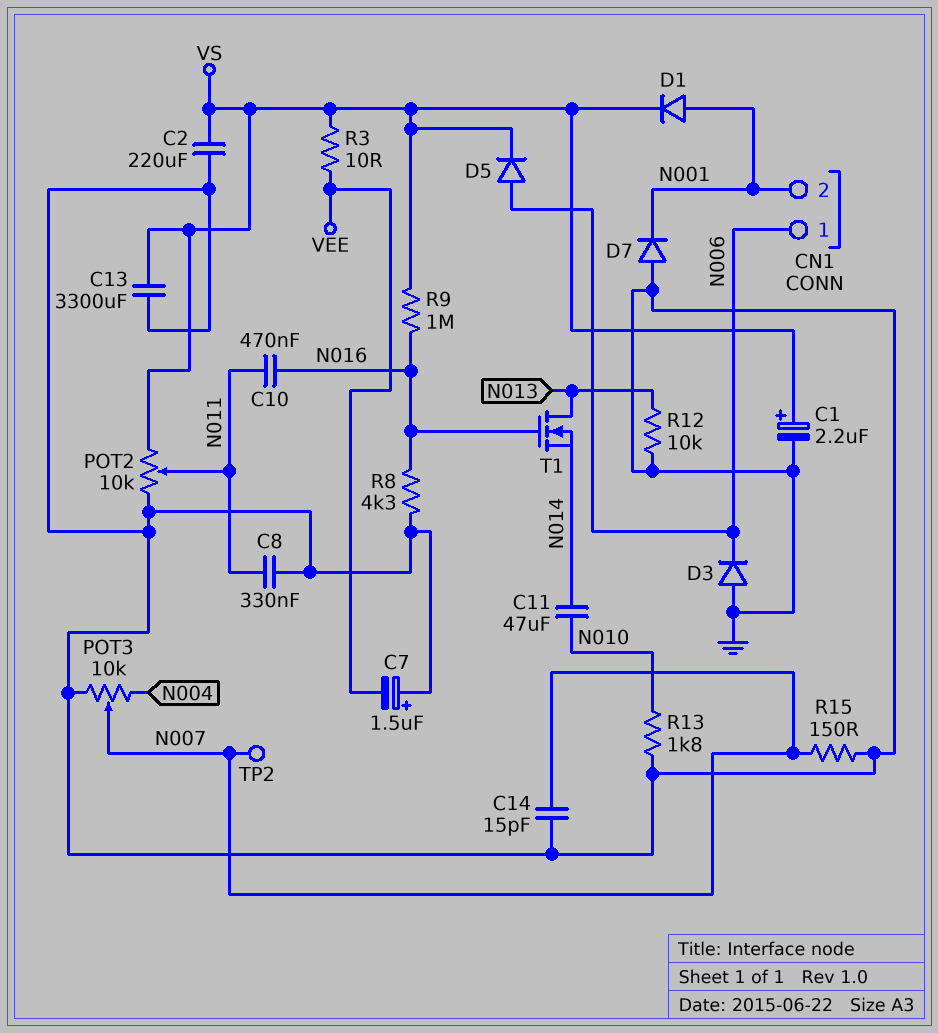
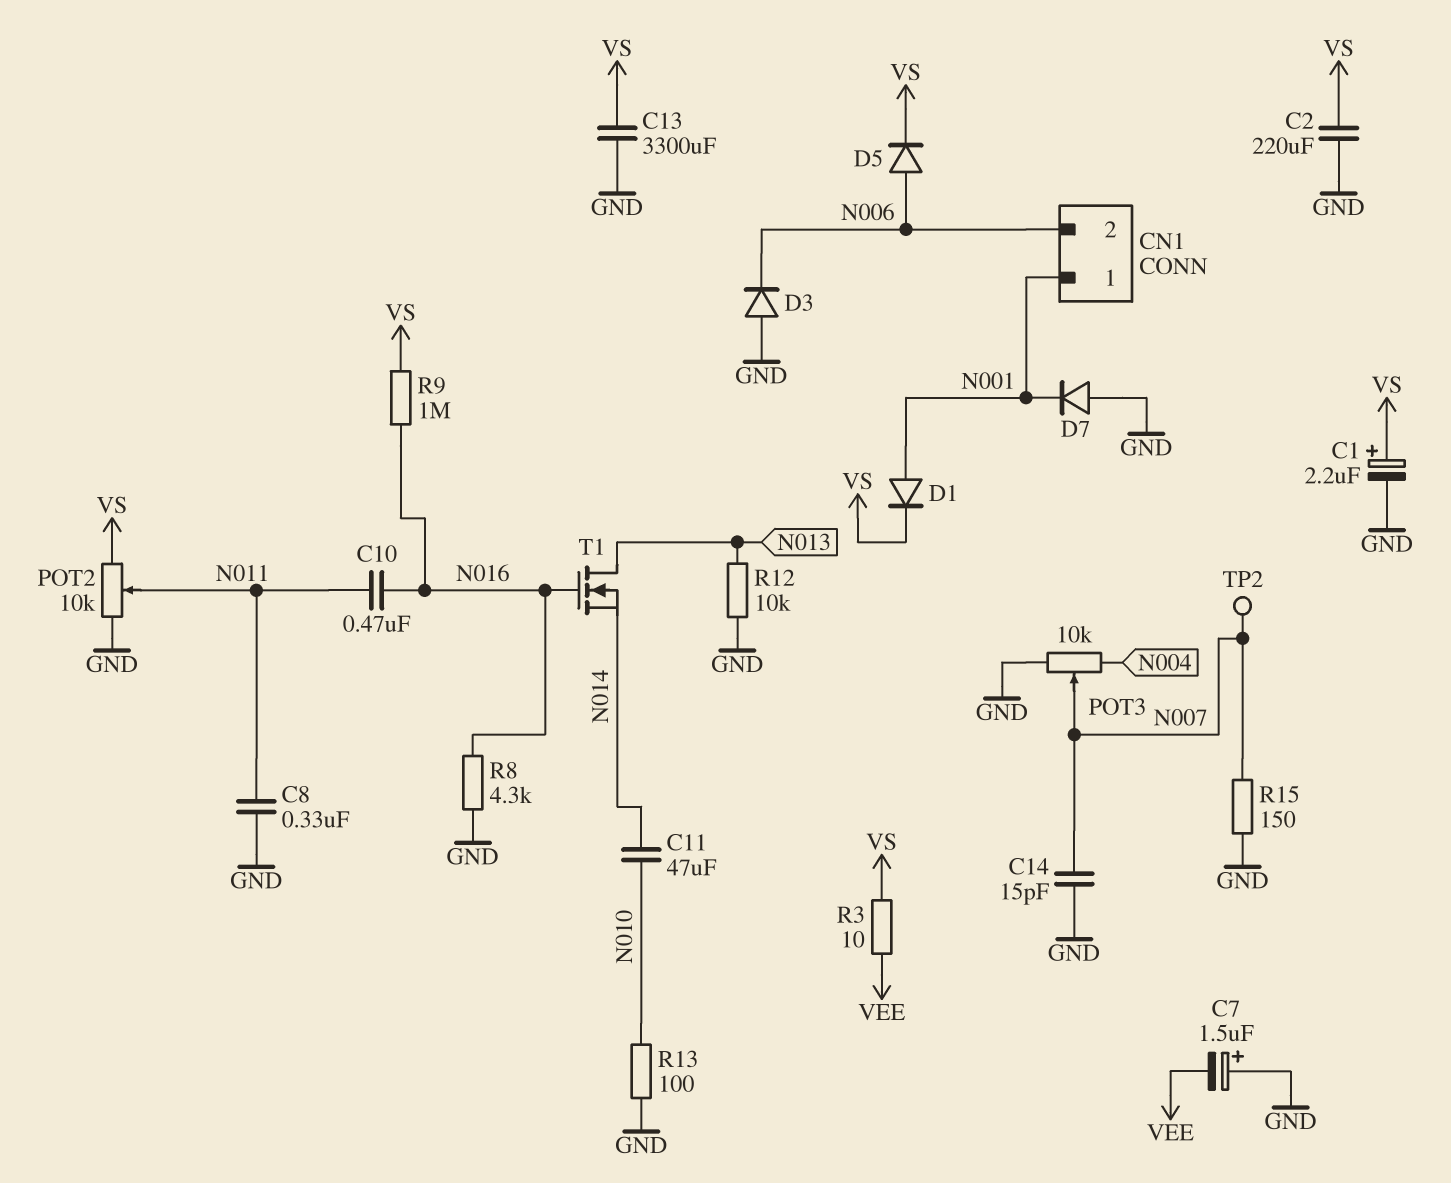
CN1 pin 1: N006 -> N001
CN1 pin 2: N001 -> N006
R13: 1.8k (GND, N010) -> 100 (GND, N010)

